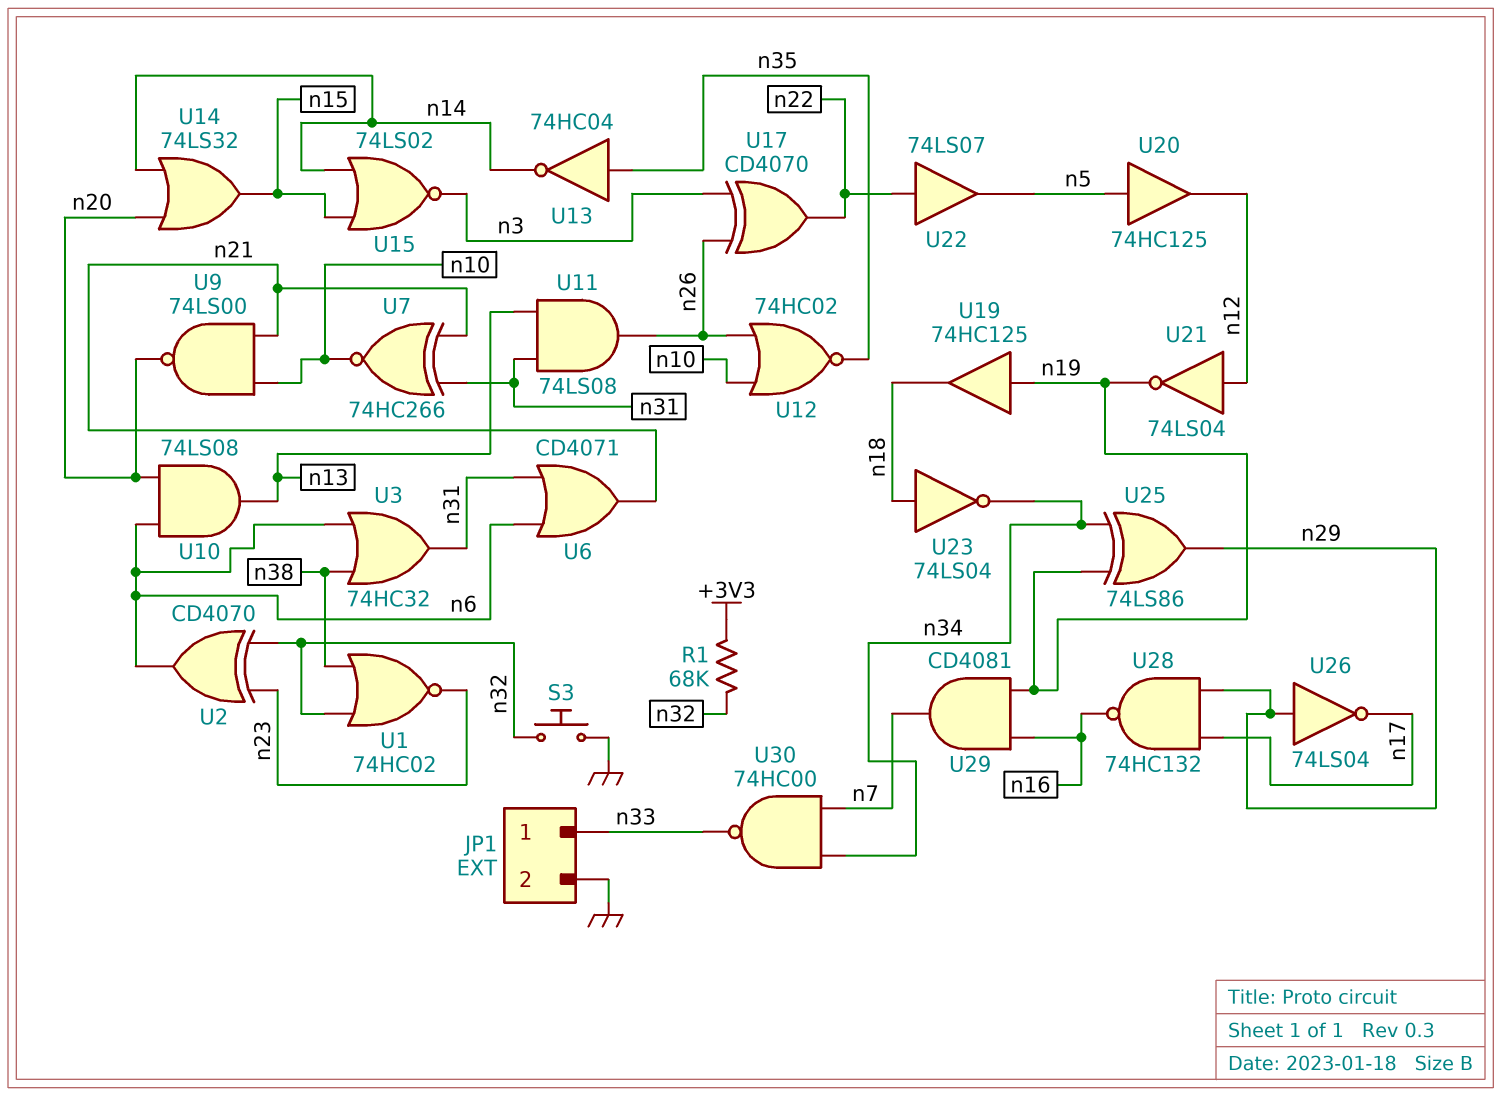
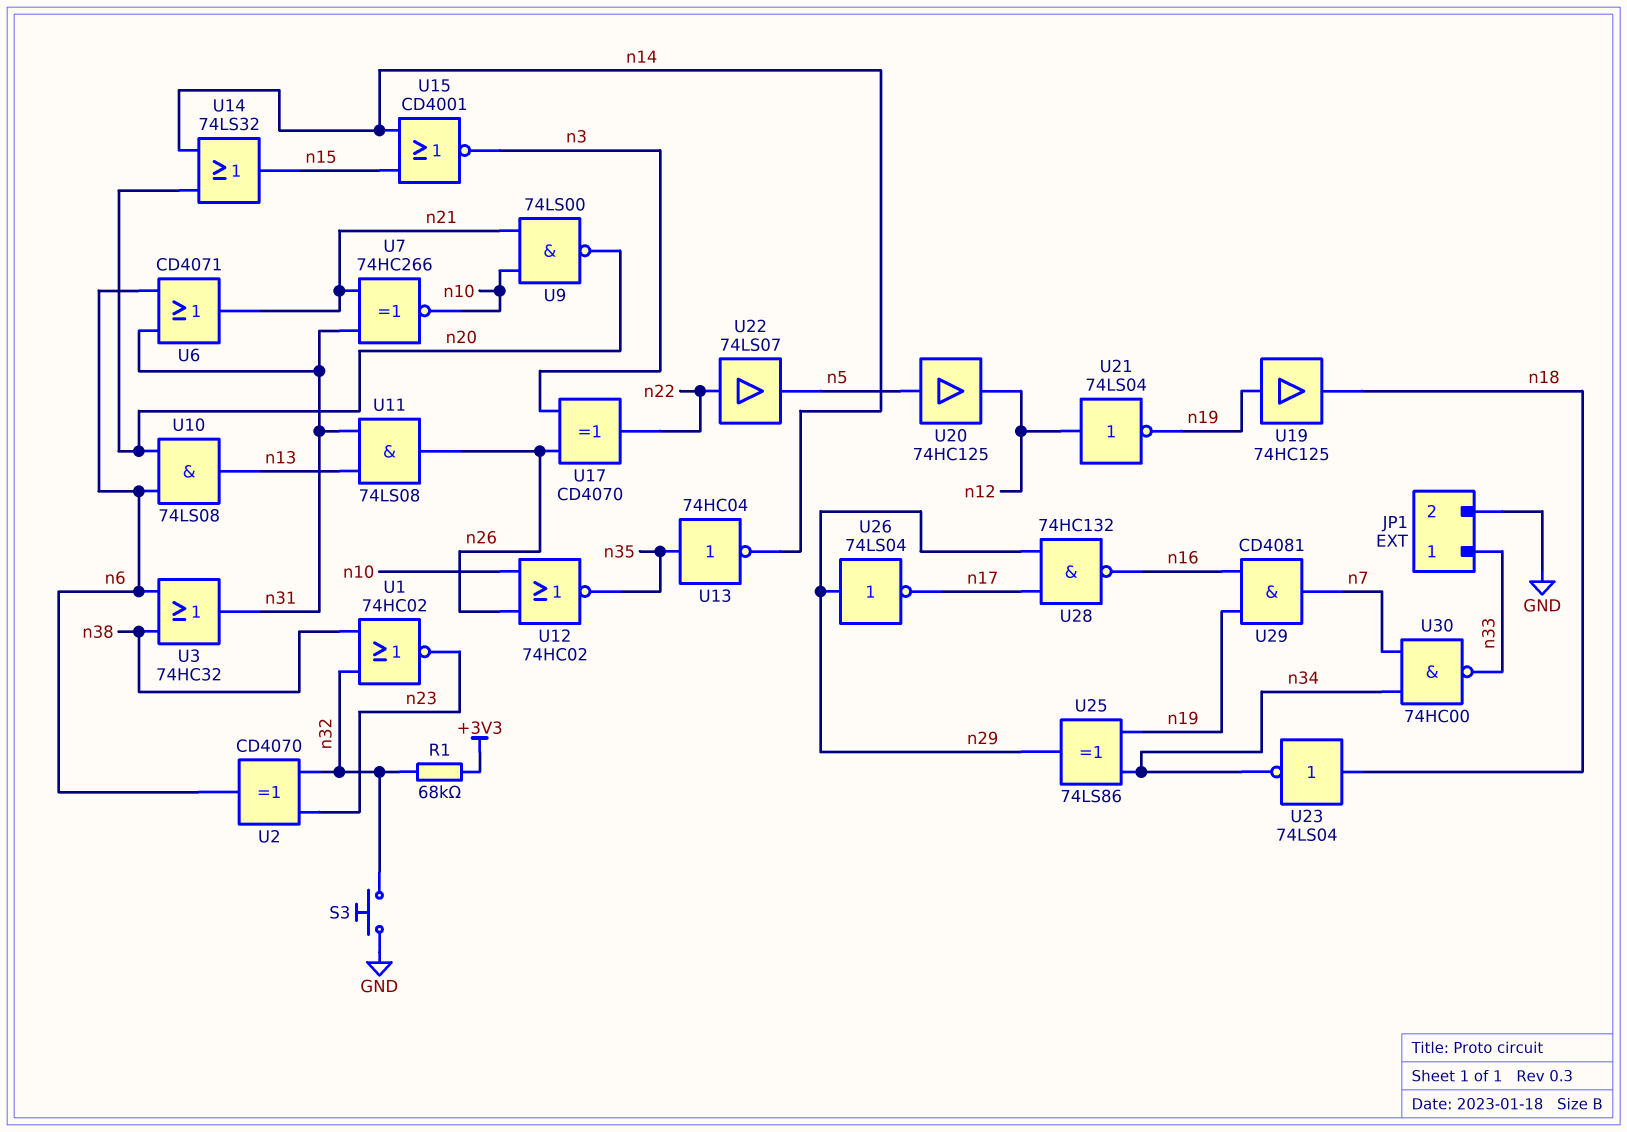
U15: NOR 74LS02 (in n14, in n15, out n3) -> NOR CD4001 (in n14, in n15, out n3)

